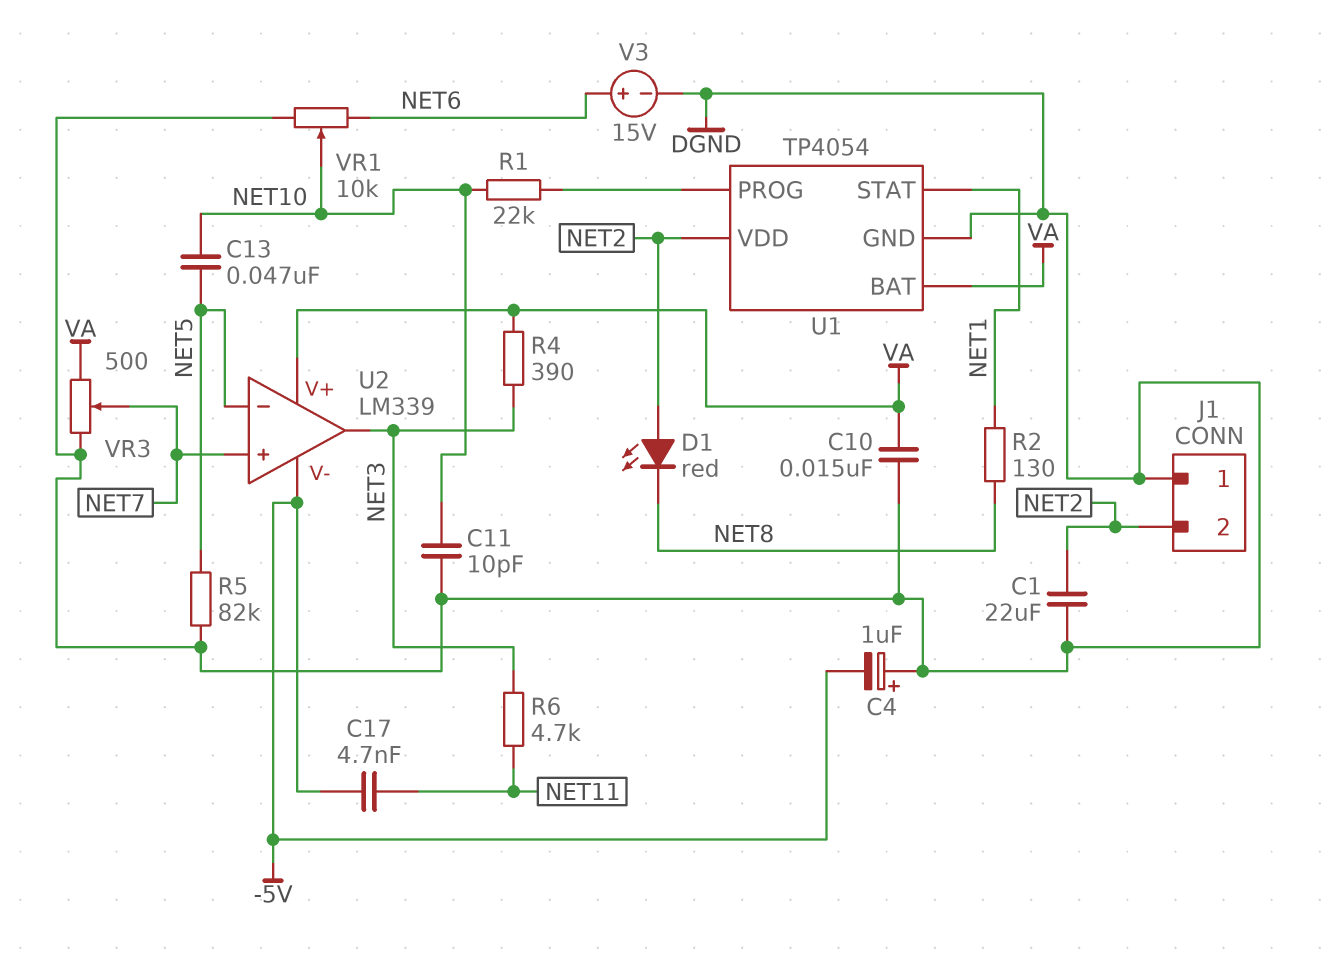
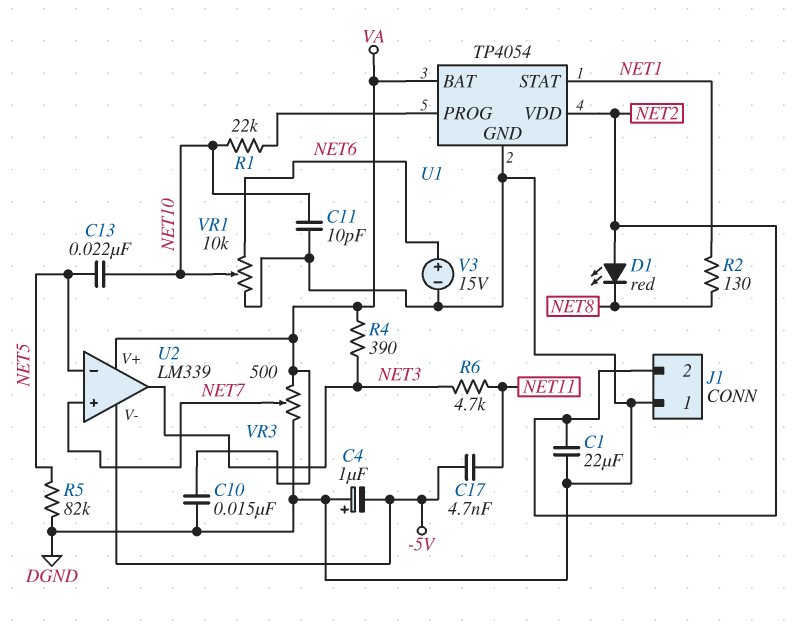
C13: 47nF (NET5, NET10) -> 22nF (NET5, NET10)

